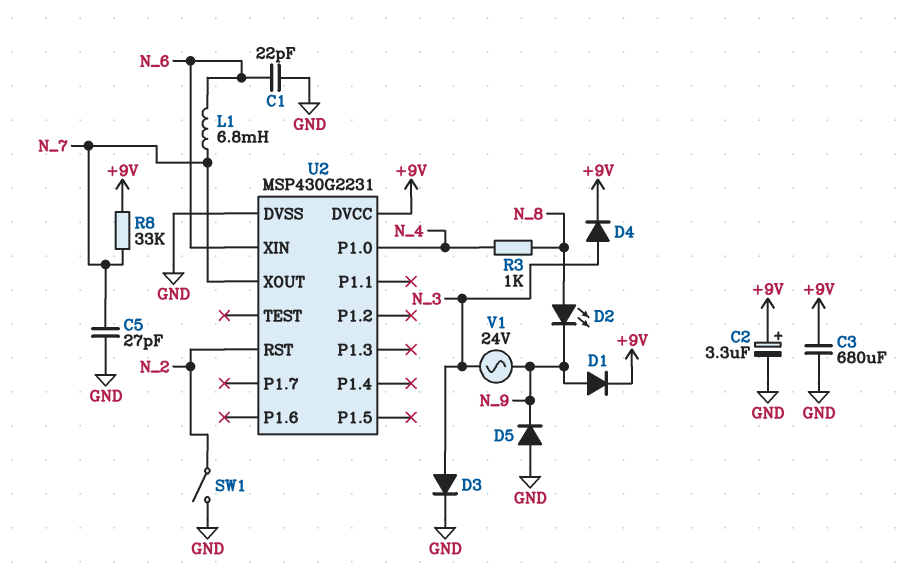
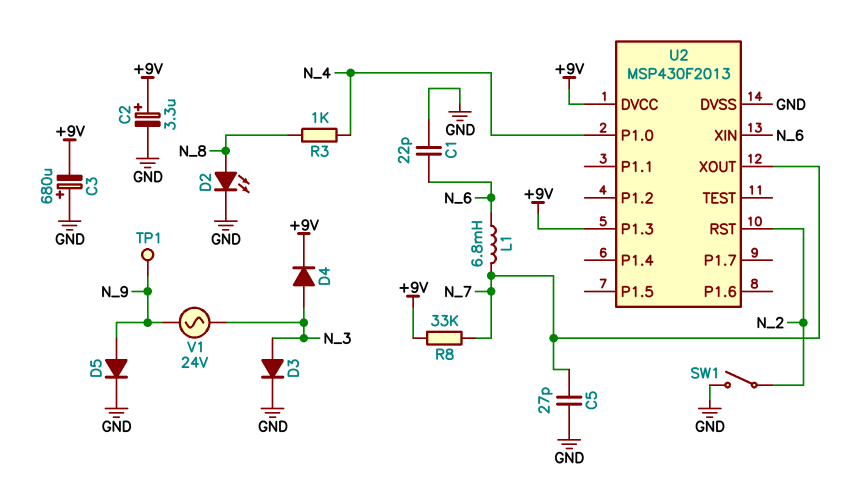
C3: 680uF (+9V, GND) -> 680uF (plus GND, minus +9V)
D1: diode (A N_9, K +9V) -> none
D2: LED (A N_8, K N_9) -> LED (A N_8, K GND)
D5: diode (A GND, K N_9) -> diode (A N_9, K GND)
TP1: none -> test point (N_9)
U2: MSP430G2231 -> MSP430F2013
U2 pin P1.3: none -> +9V

